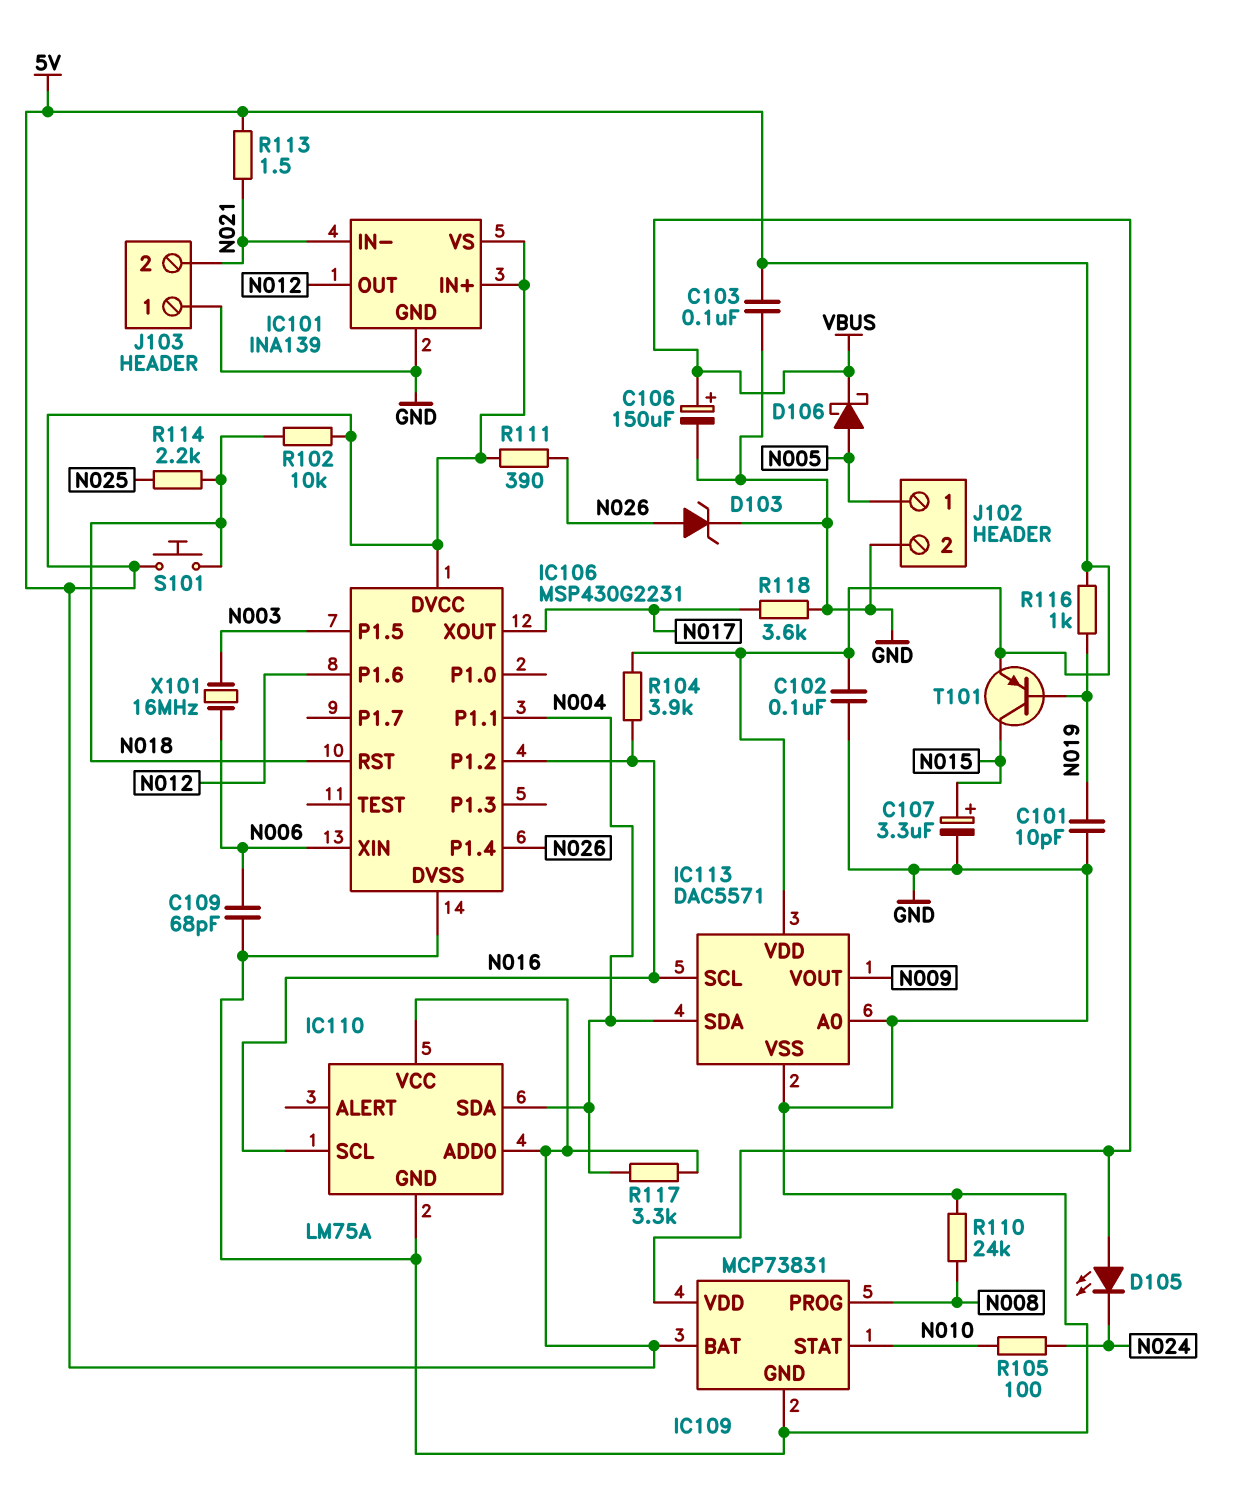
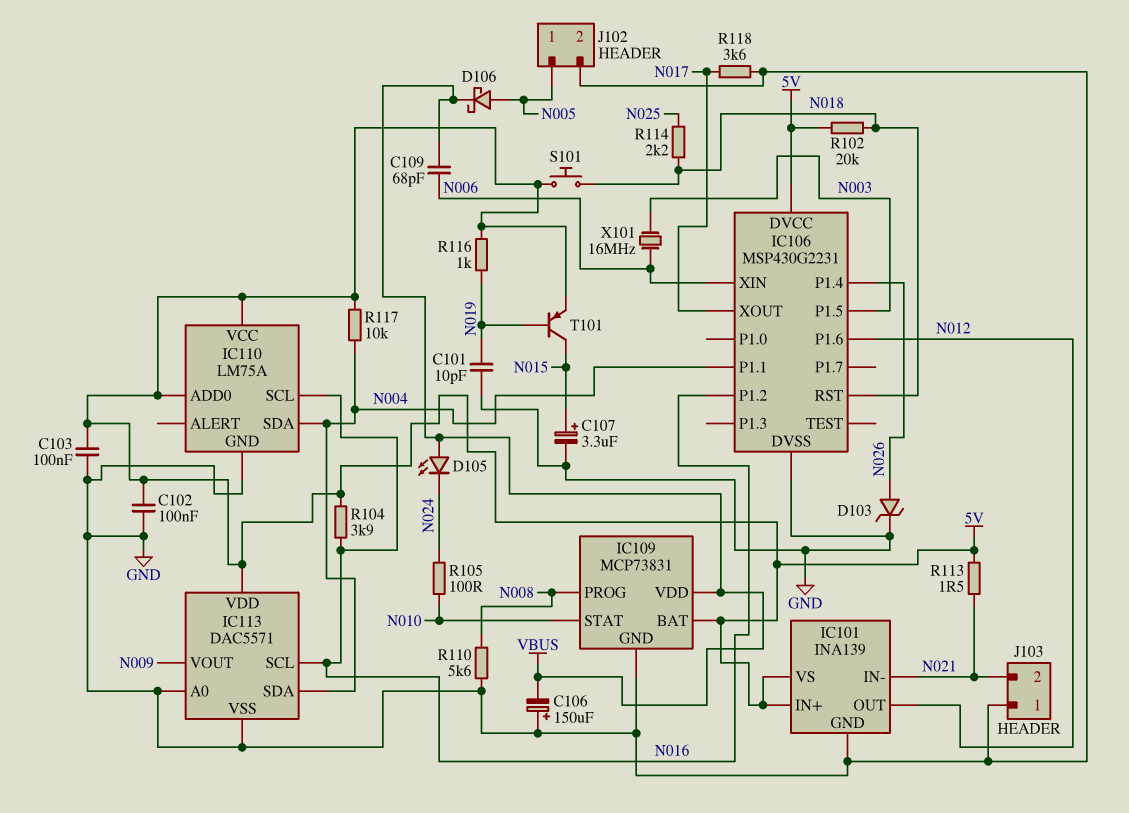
C106: 150uF (plus VBUS, minus GND) -> 150uF (plus GND, minus VBUS)
C109: 68pF (GND, N006) -> 68pF (N006, VBUS)
R102: 10k (5V, N018) -> 20k (5V, N018)
R110: 24k (GND, N008) -> 5.6k (GND, N008)
R111: 390 (5V, N026) -> none
R117: 3.3k (5V, N004) -> 10k (5V, N004)

